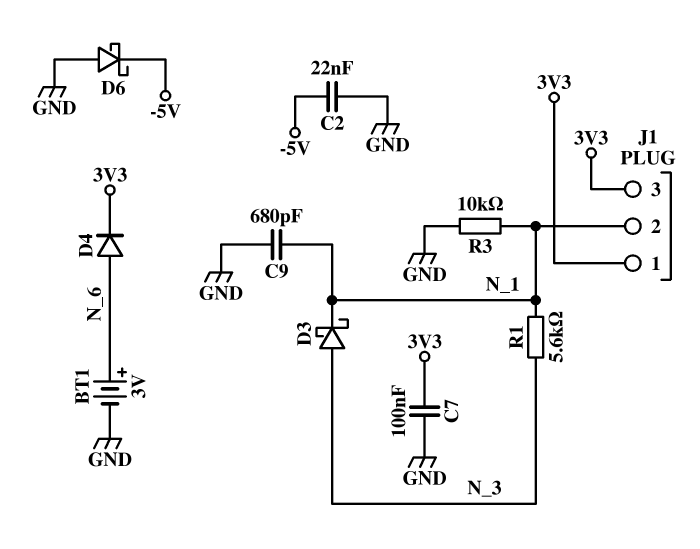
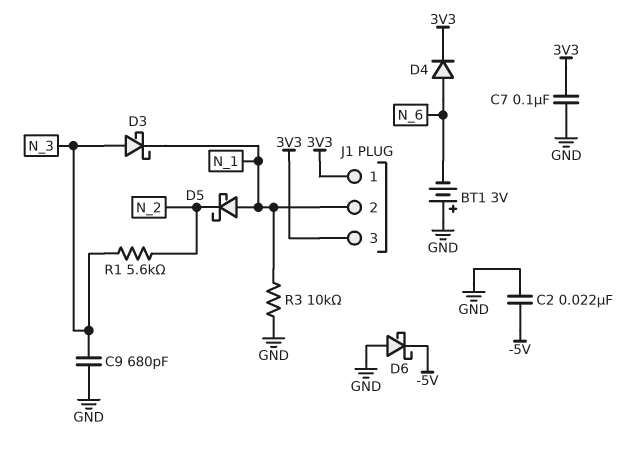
BT1: 3V (plus N_6, minus GND) -> 3V (plus GND, minus N_6)
C9: 680pF (GND, N_1) -> 680pF (GND, N_3)
D5: none -> schottky (A N_1, K N_2)
R1: 5.6k (N_1, N_3) -> 5.6k (N_2, N_3)

